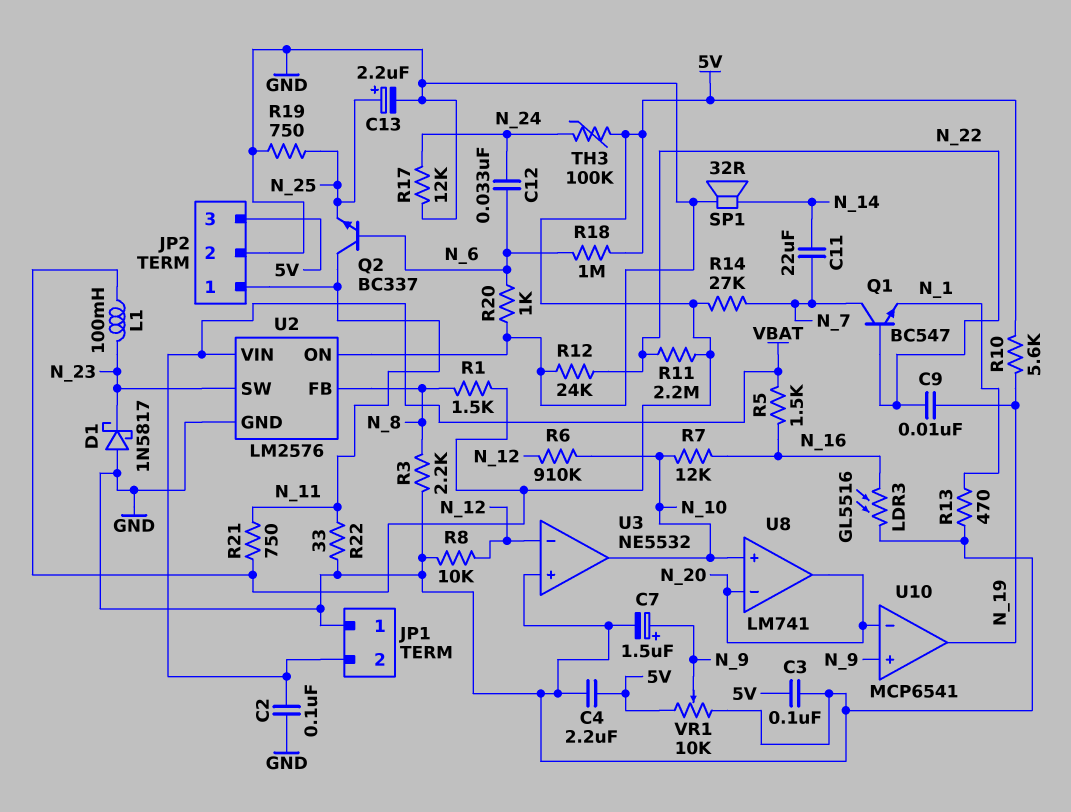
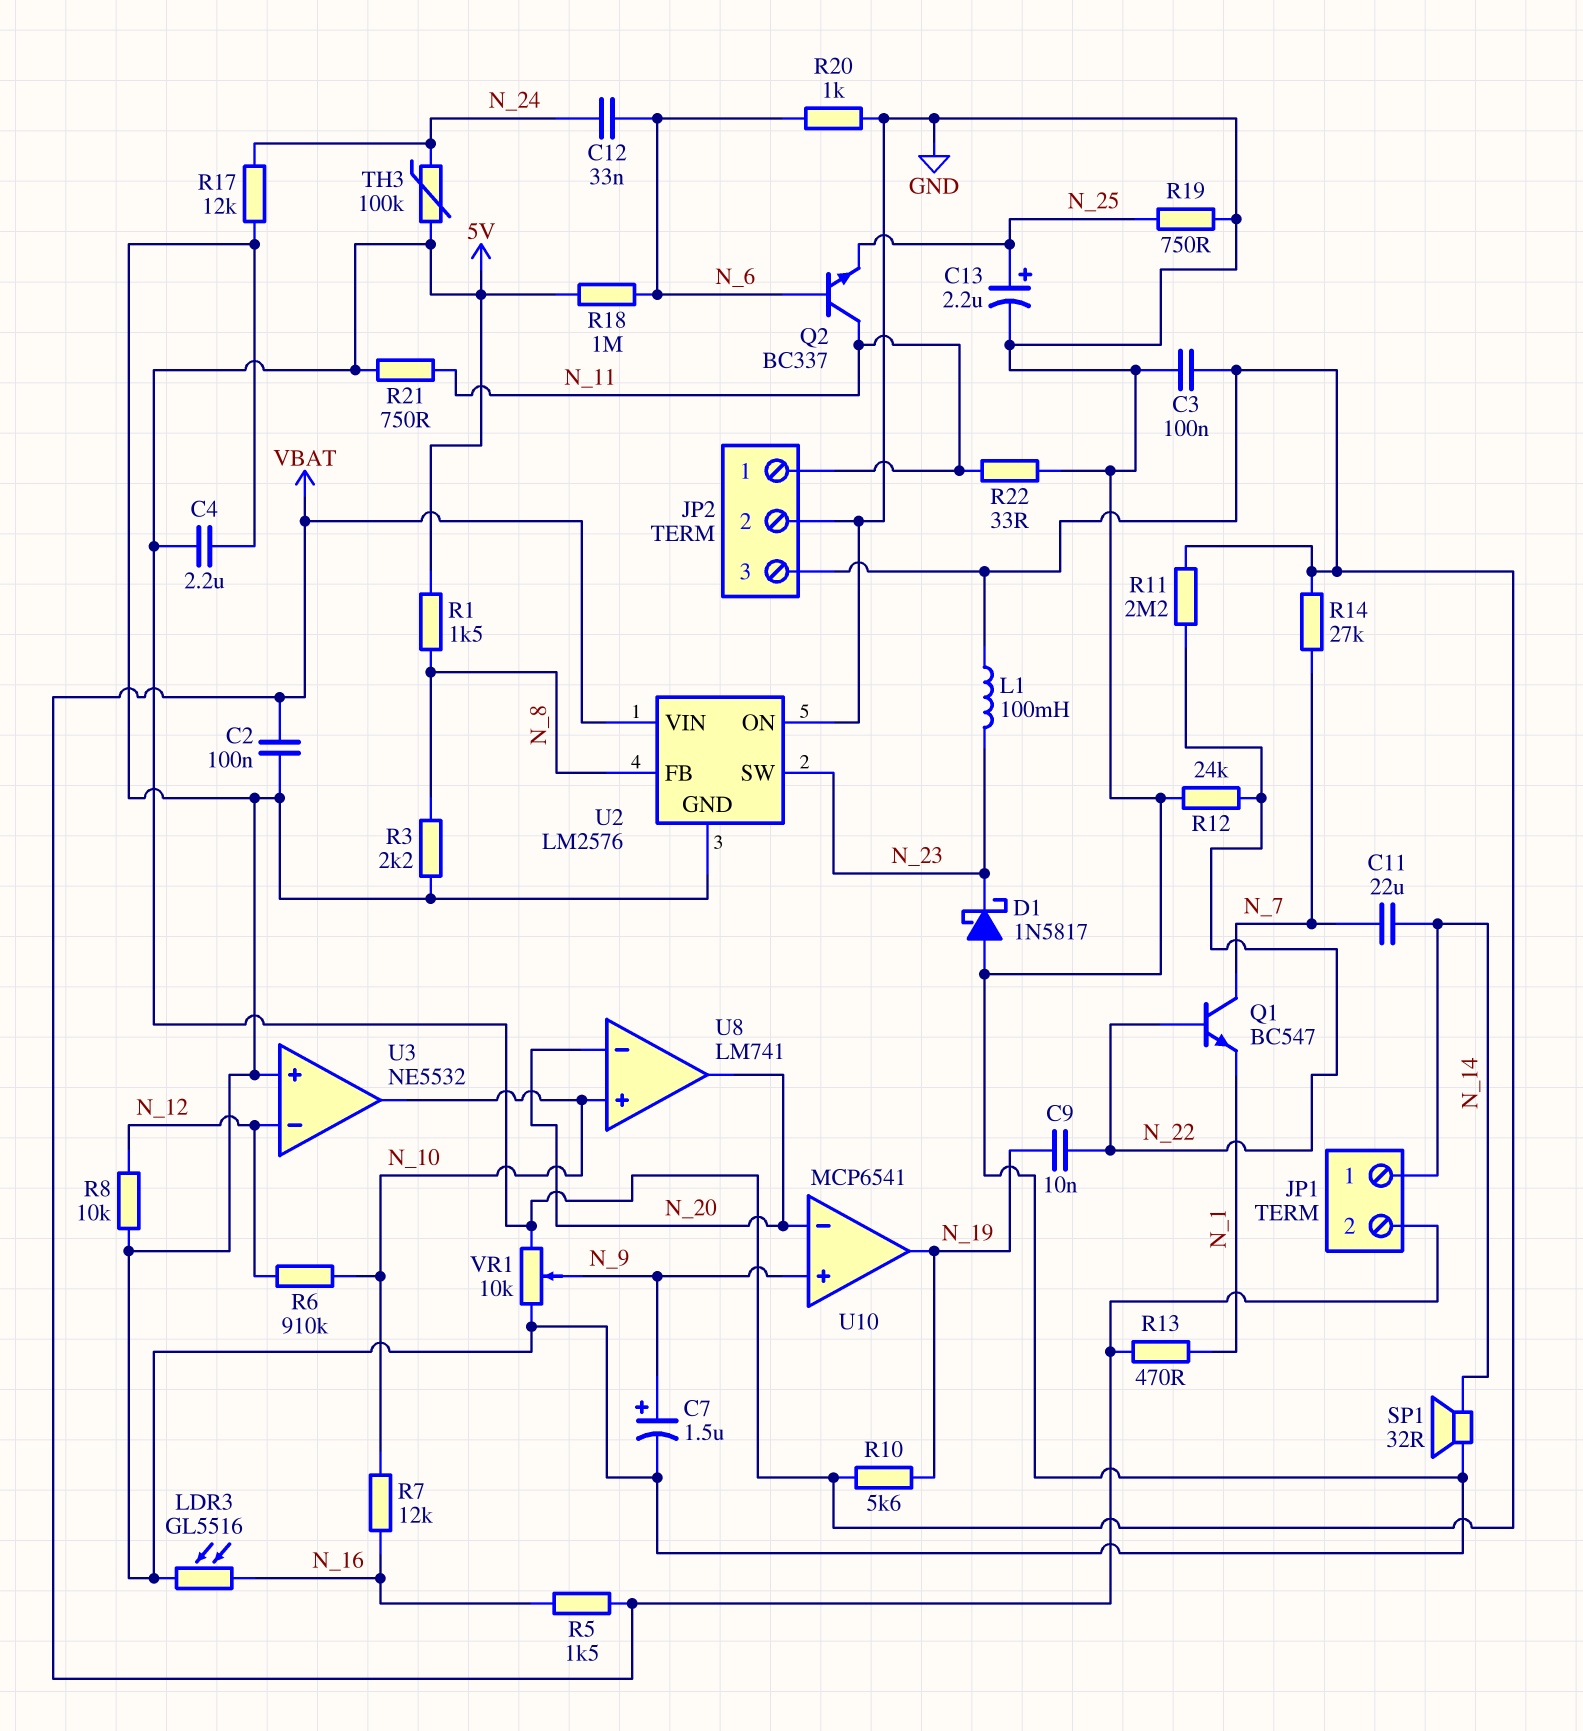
JP1 pin 1: GND -> N_14
R13: 470 (GND, N_1) -> 470 (N_1, VBAT)

